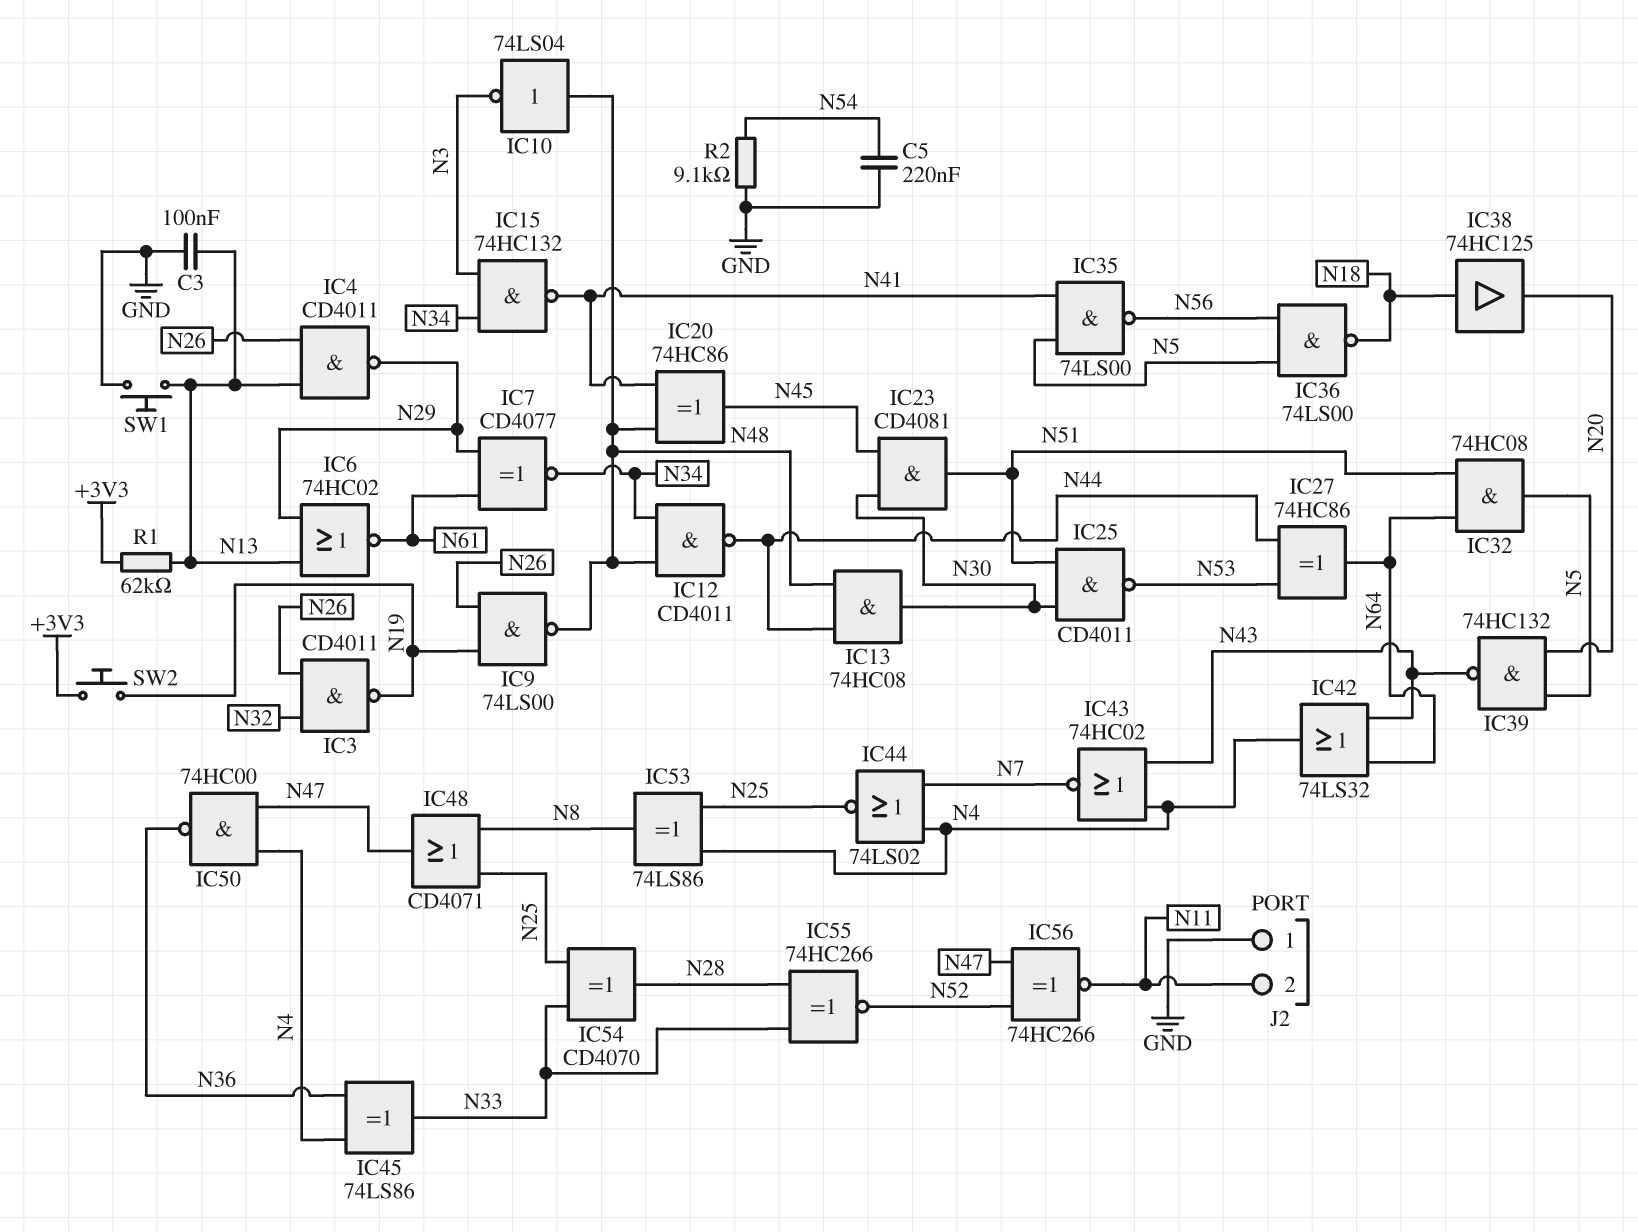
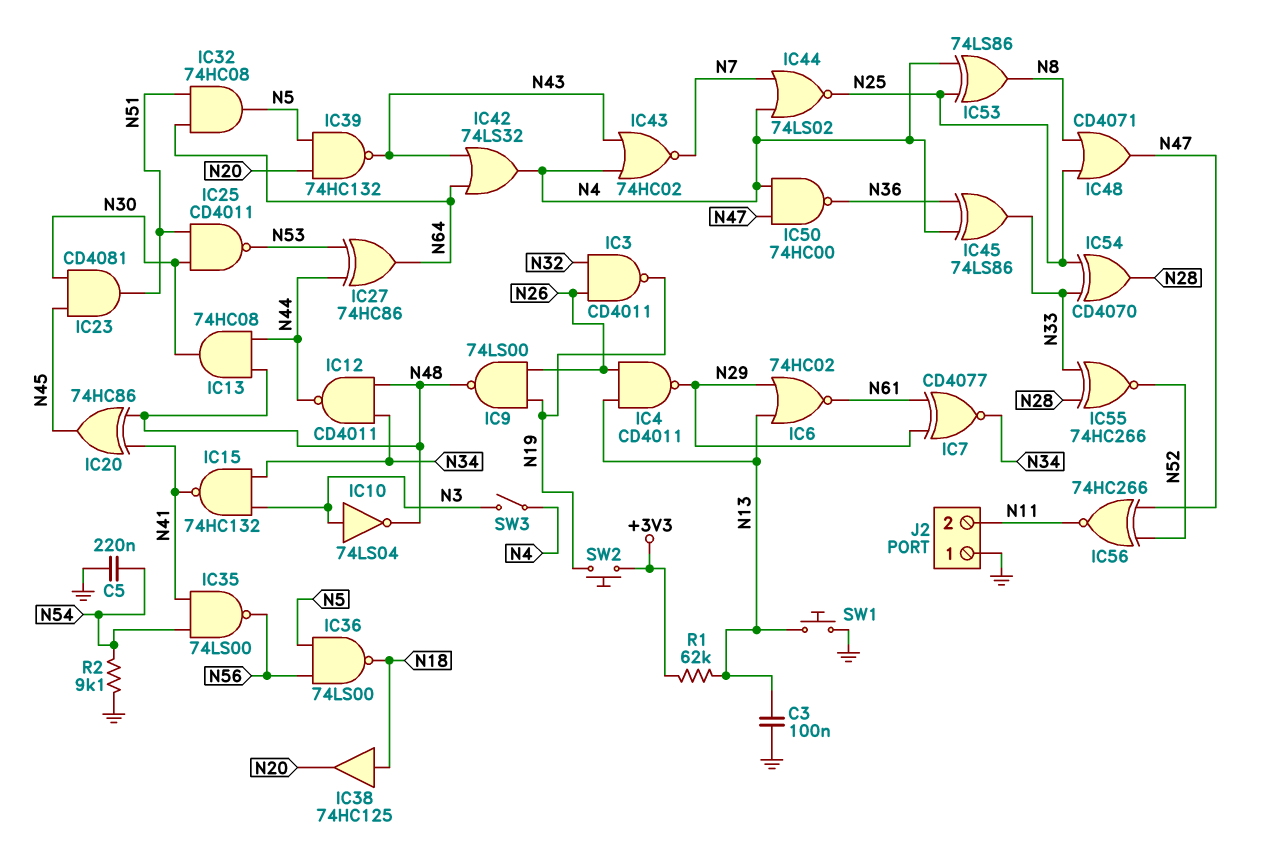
IC10: NOT 74LS04 (in N48, out N3) -> NOT 74LS04 (in N3, out N48)
IC35: NAND 74LS00 (in N5, in N41, out N56) -> NAND 74LS00 (in N41, in N54, out N56)
SW3: none -> switch (N3, N4)

